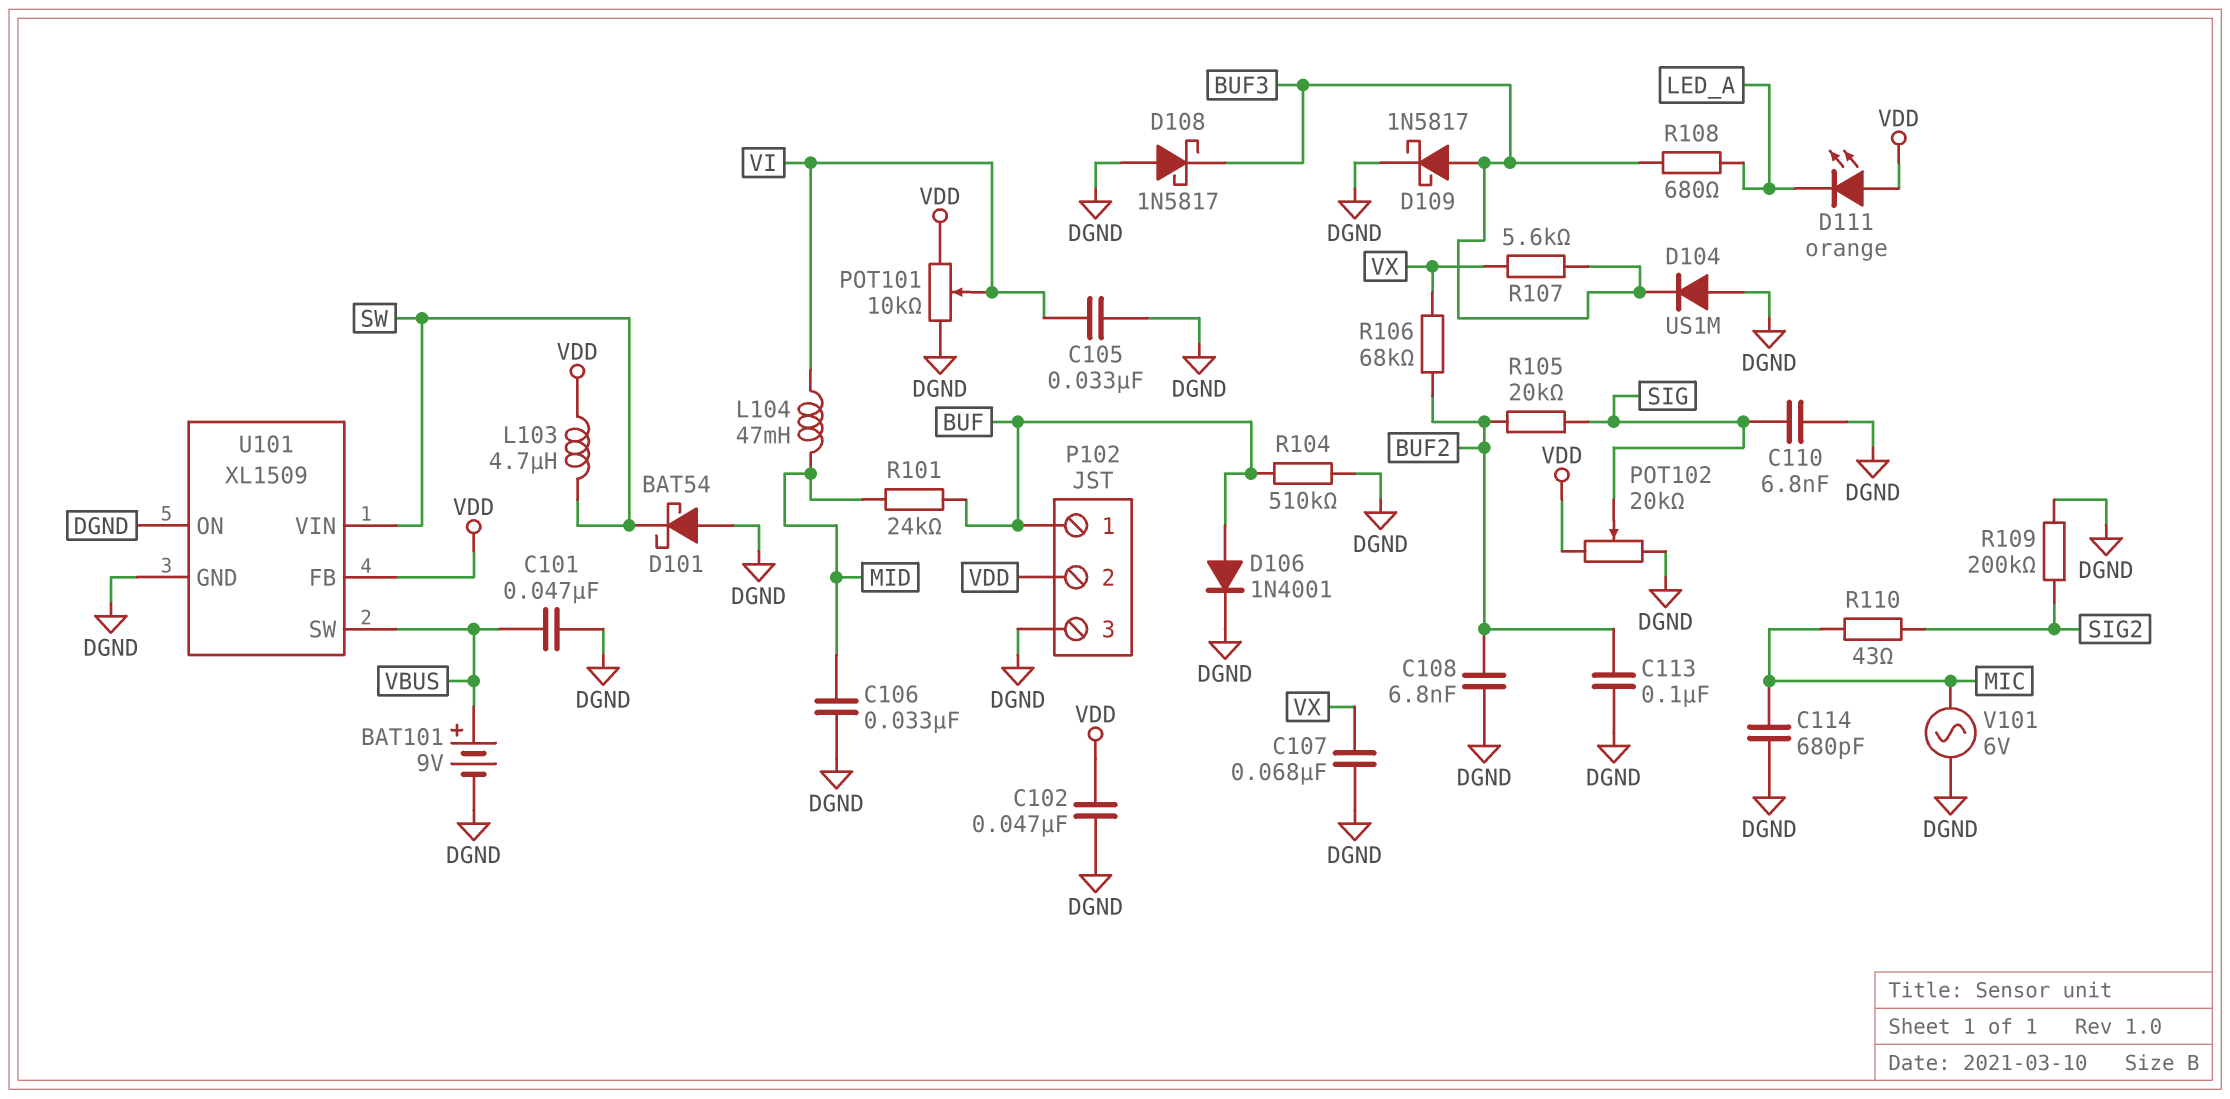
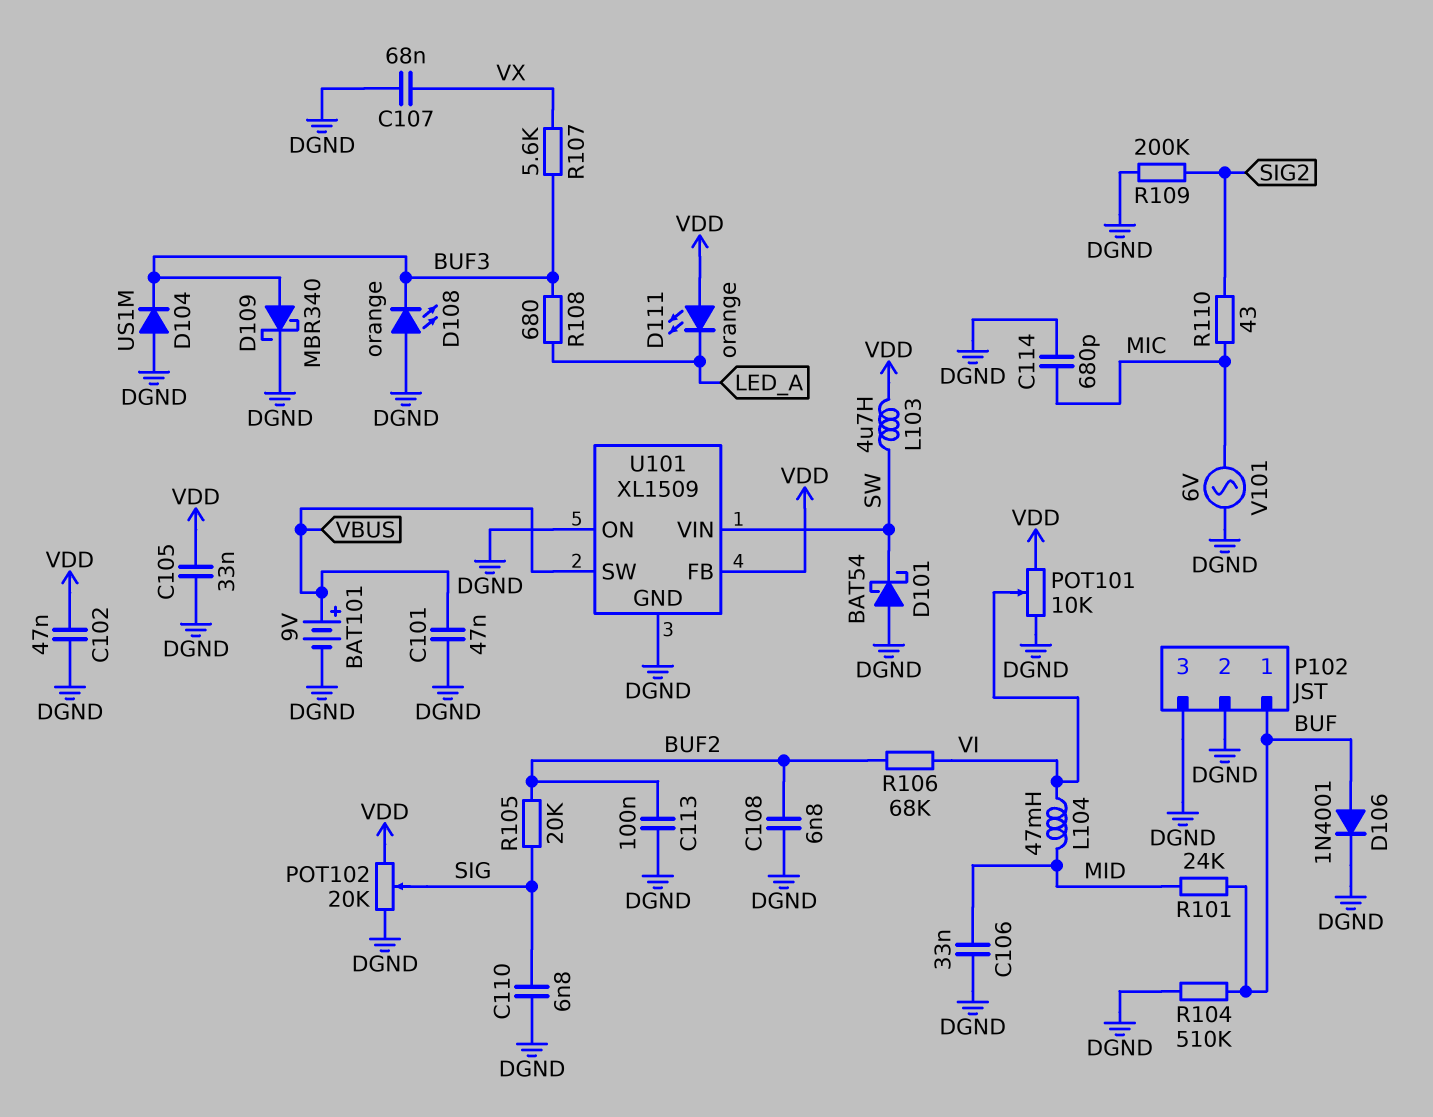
C105: 33nF (DGND, VI) -> 33nF (DGND, VDD)
D108: schottky 1N5817 (A DGND, K BUF3) -> LED orange (A DGND, K BUF3)
D109: schottky 1N5817 (A BUF3, K DGND) -> schottky MBR340 (A BUF3, K DGND)
P102 pin 2: VDD -> DGND
R106: 68k (BUF2, VX) -> 68k (BUF2, VI)

